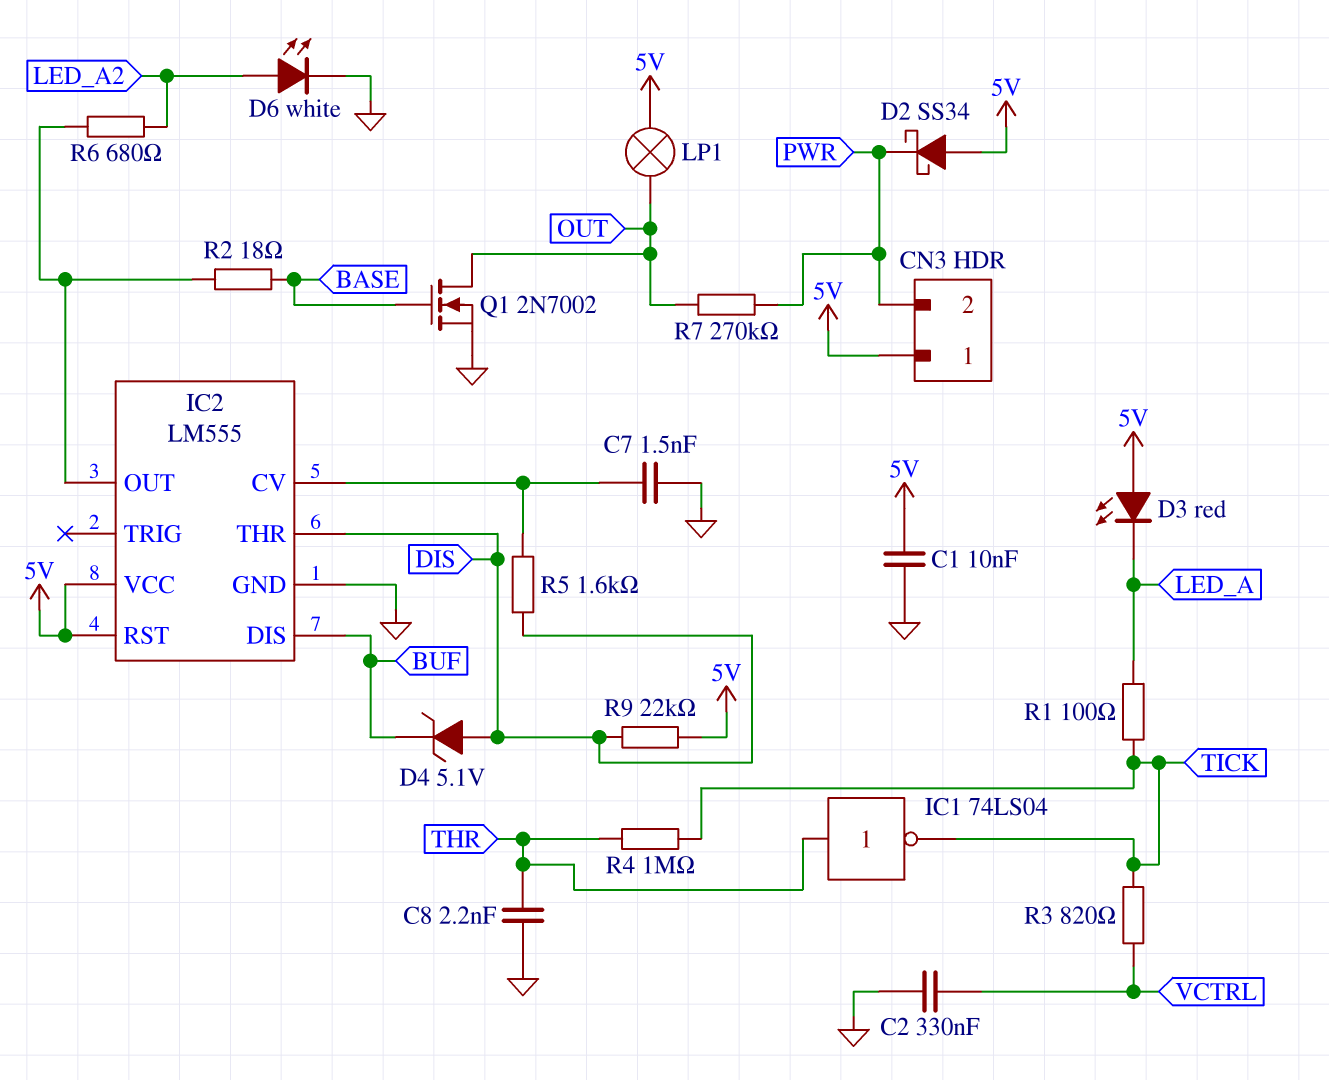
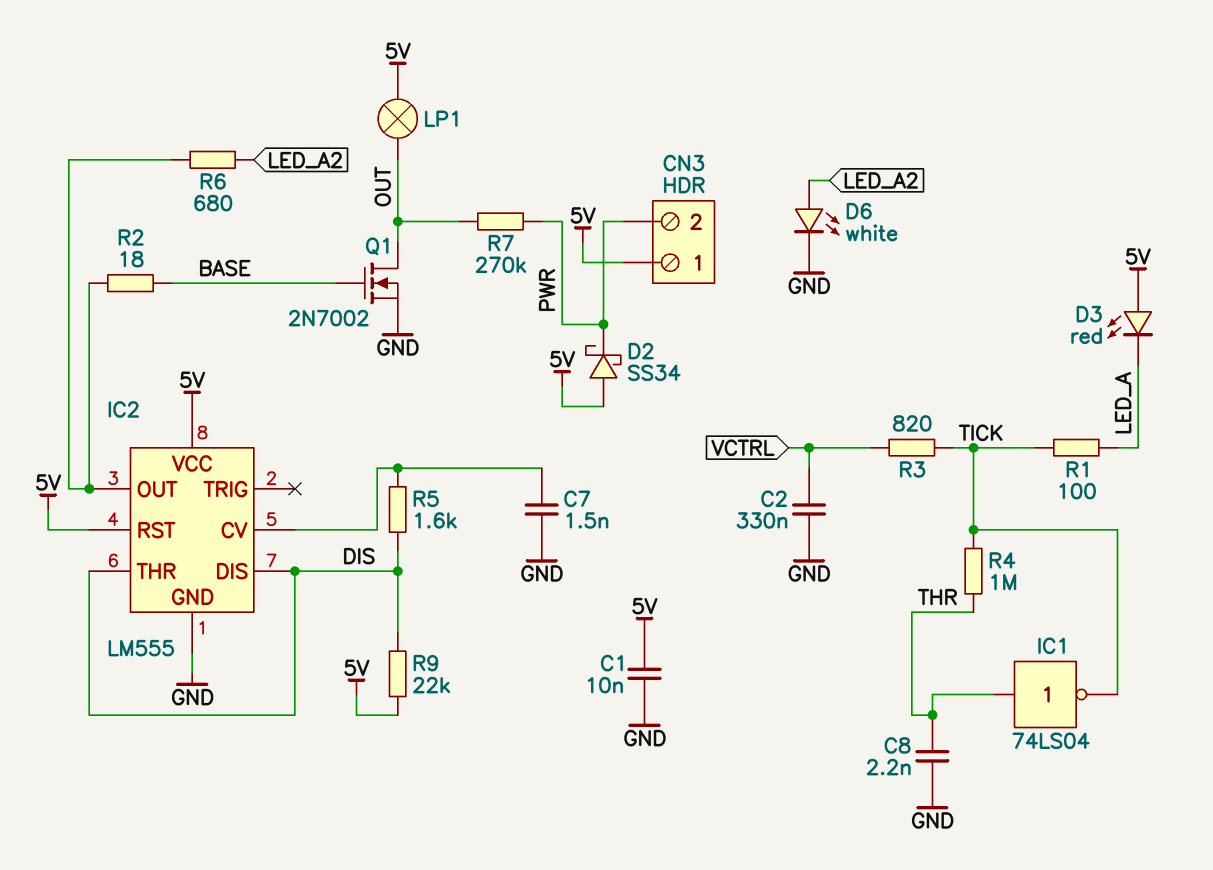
D4: zener 5.1V (A DIS, K BUF) -> none
IC2 pin DIS: BUF -> DIS

